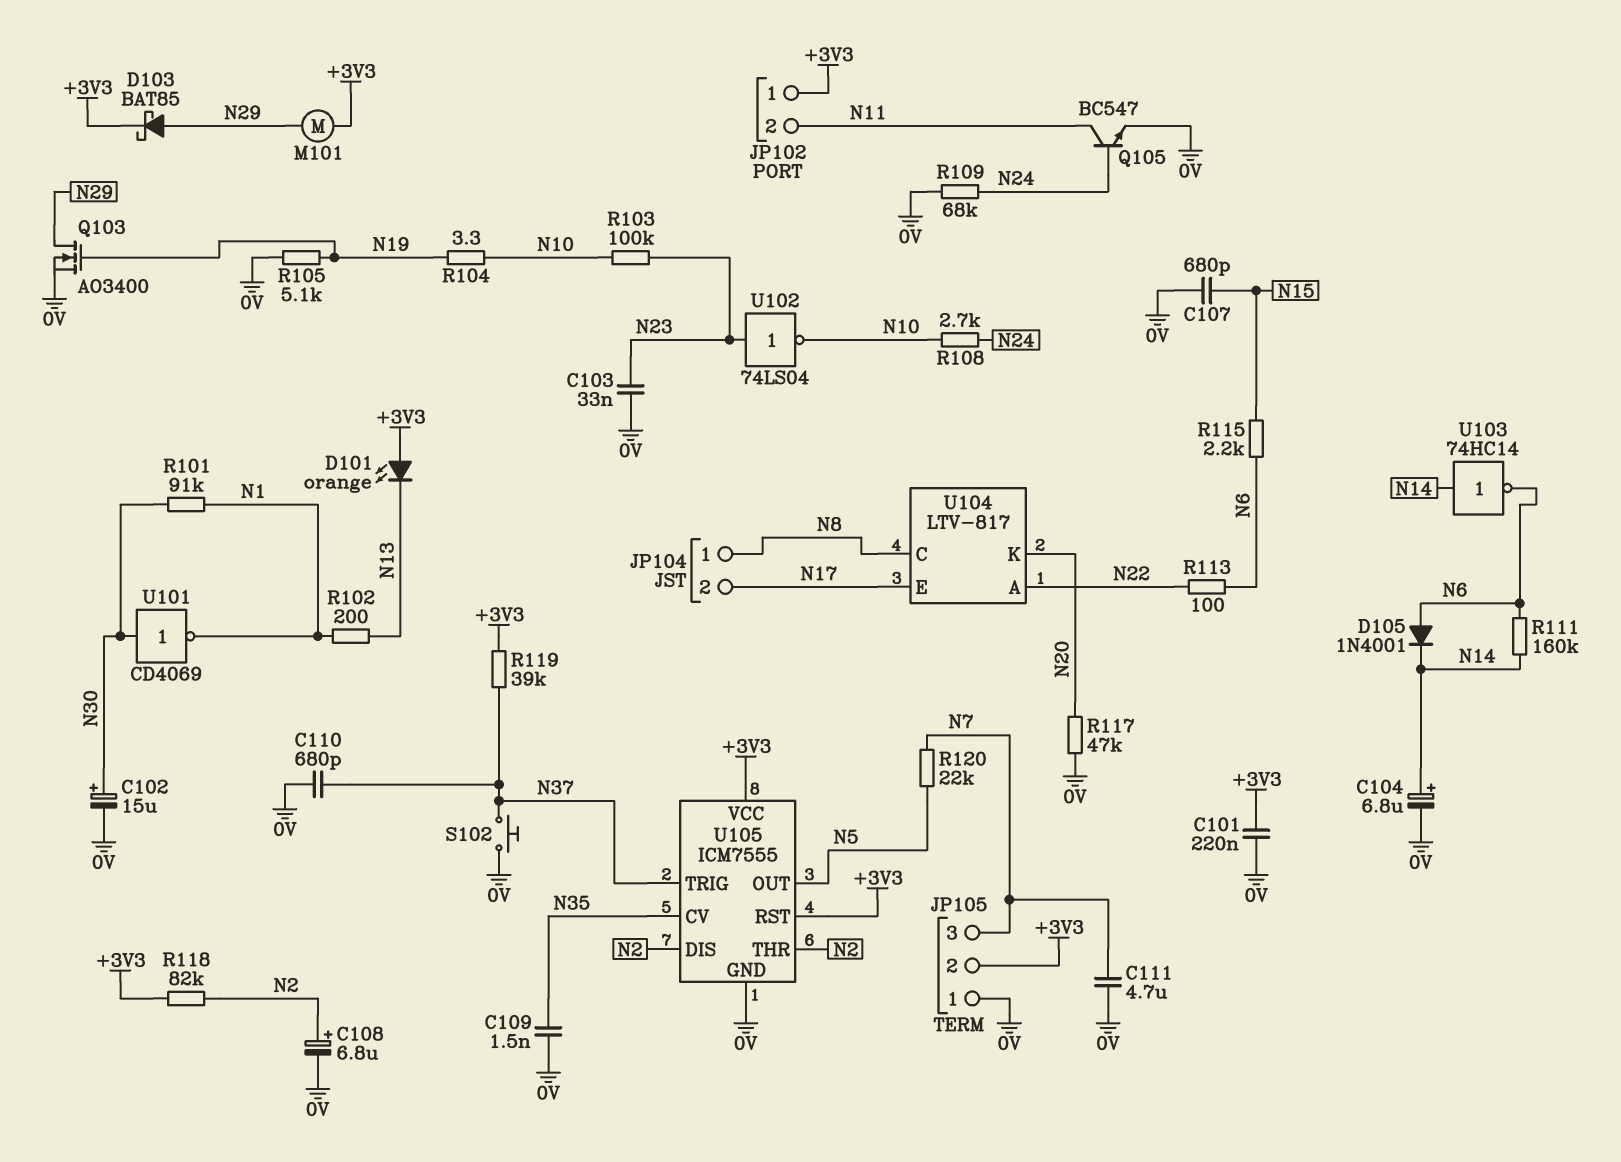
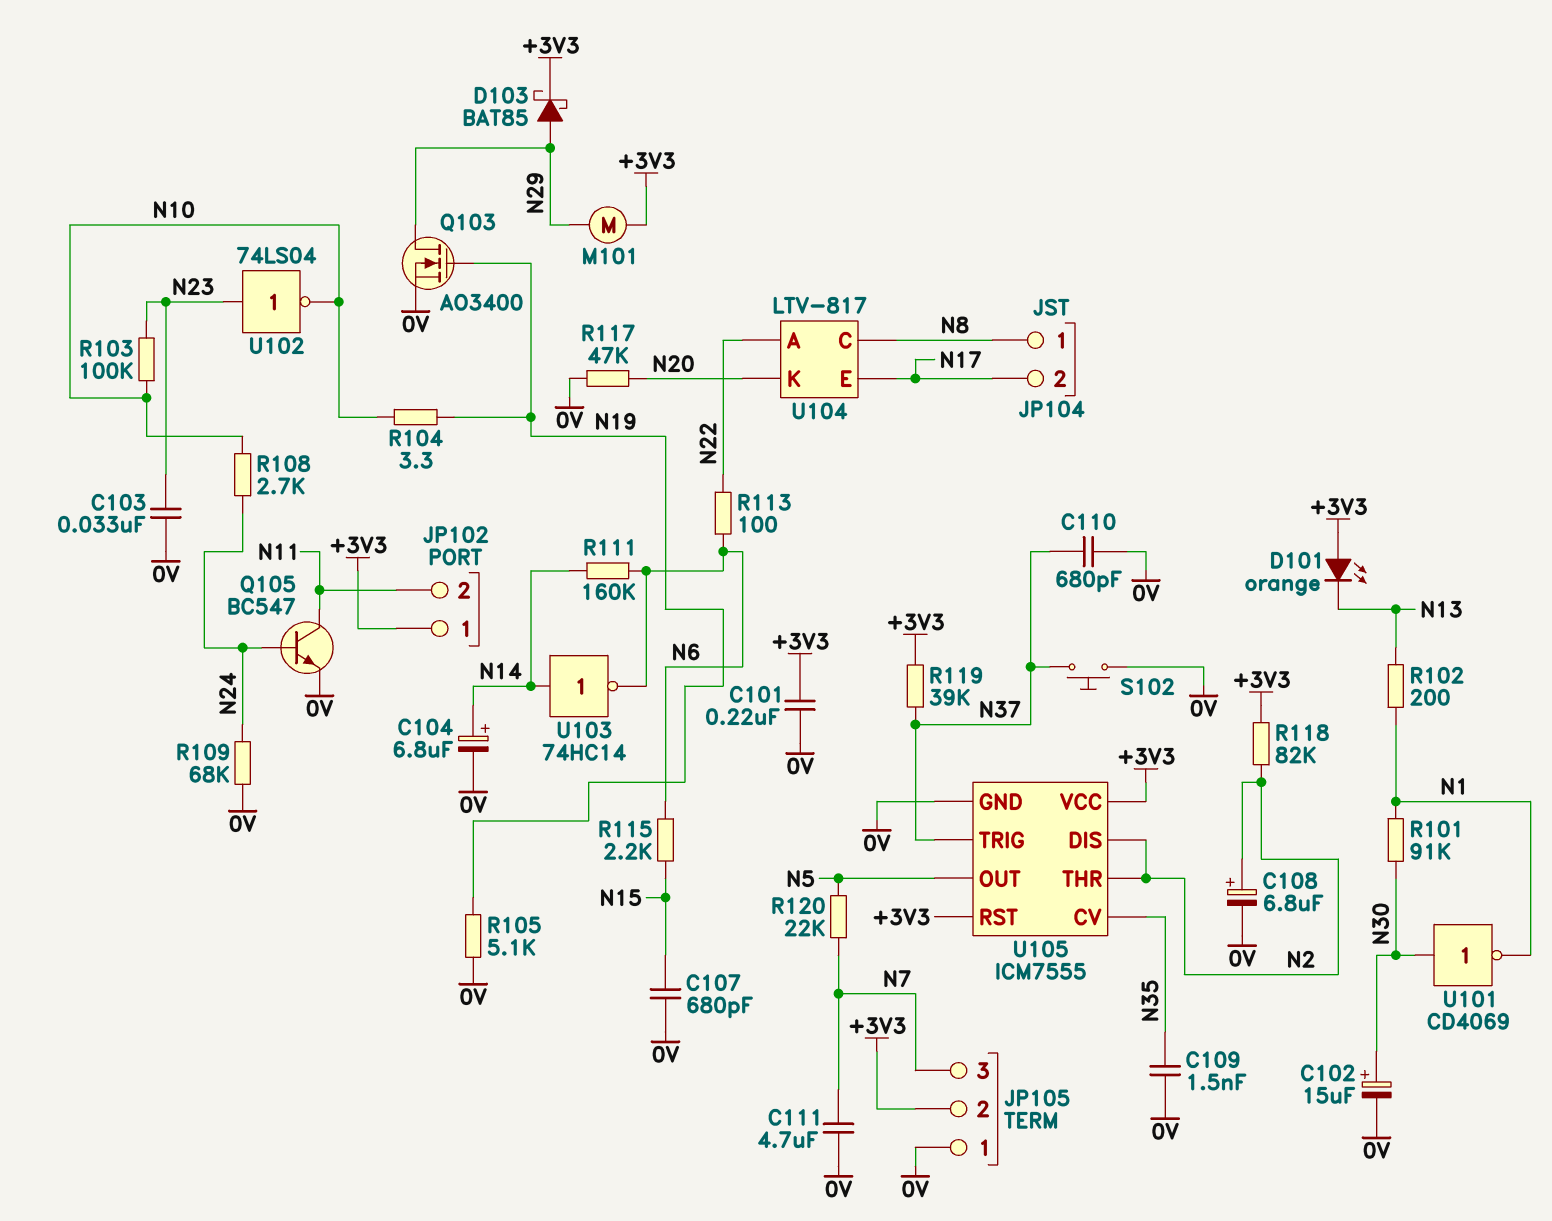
D105: diode 1N4001 (A N6, K N14) -> none

